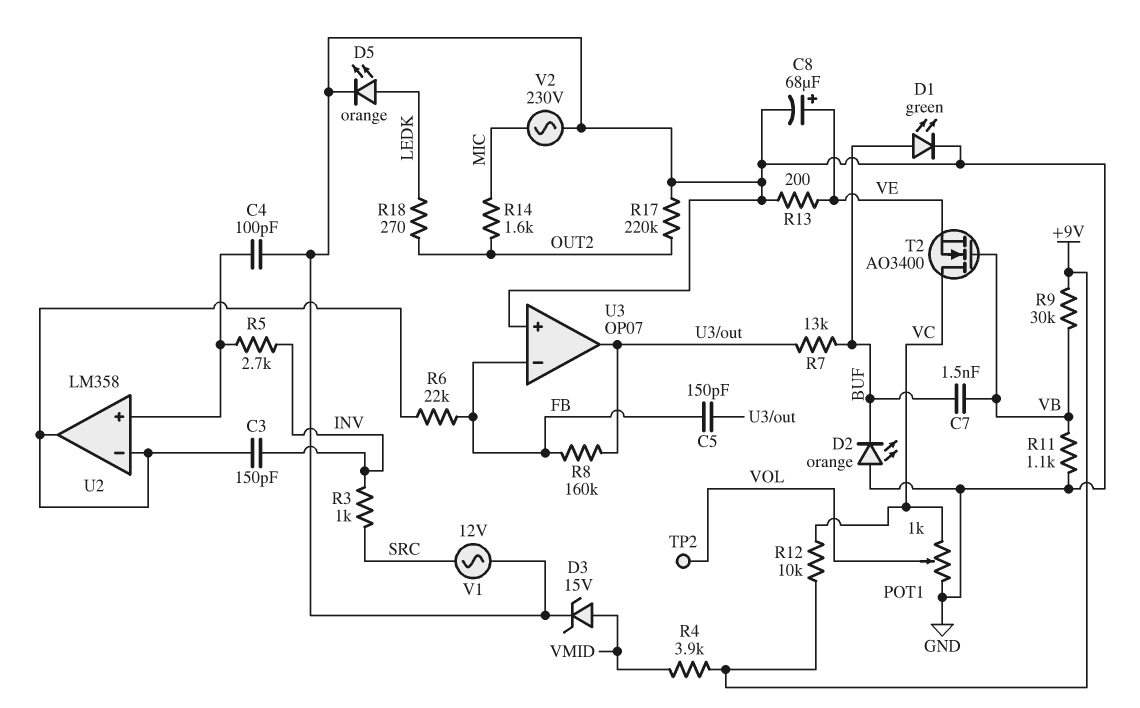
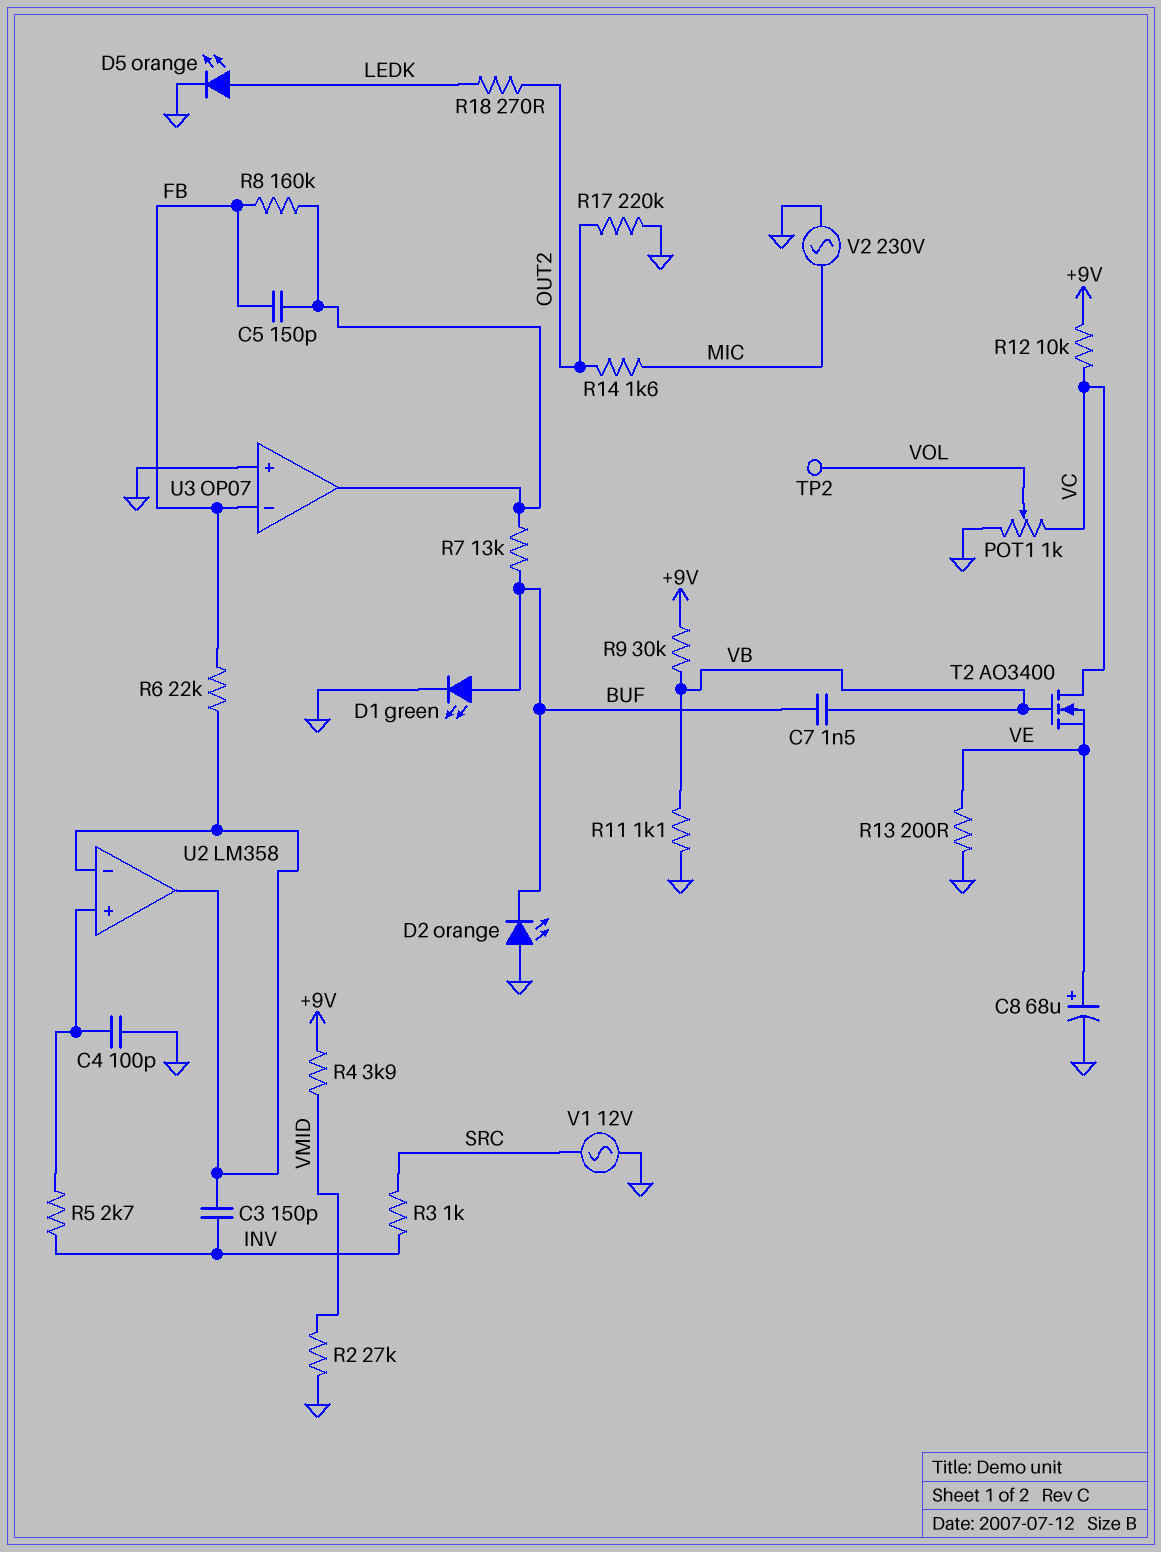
D3: zener 15V (A VMID, K GND) -> none
R2: none -> 27k (GND, VMID)

